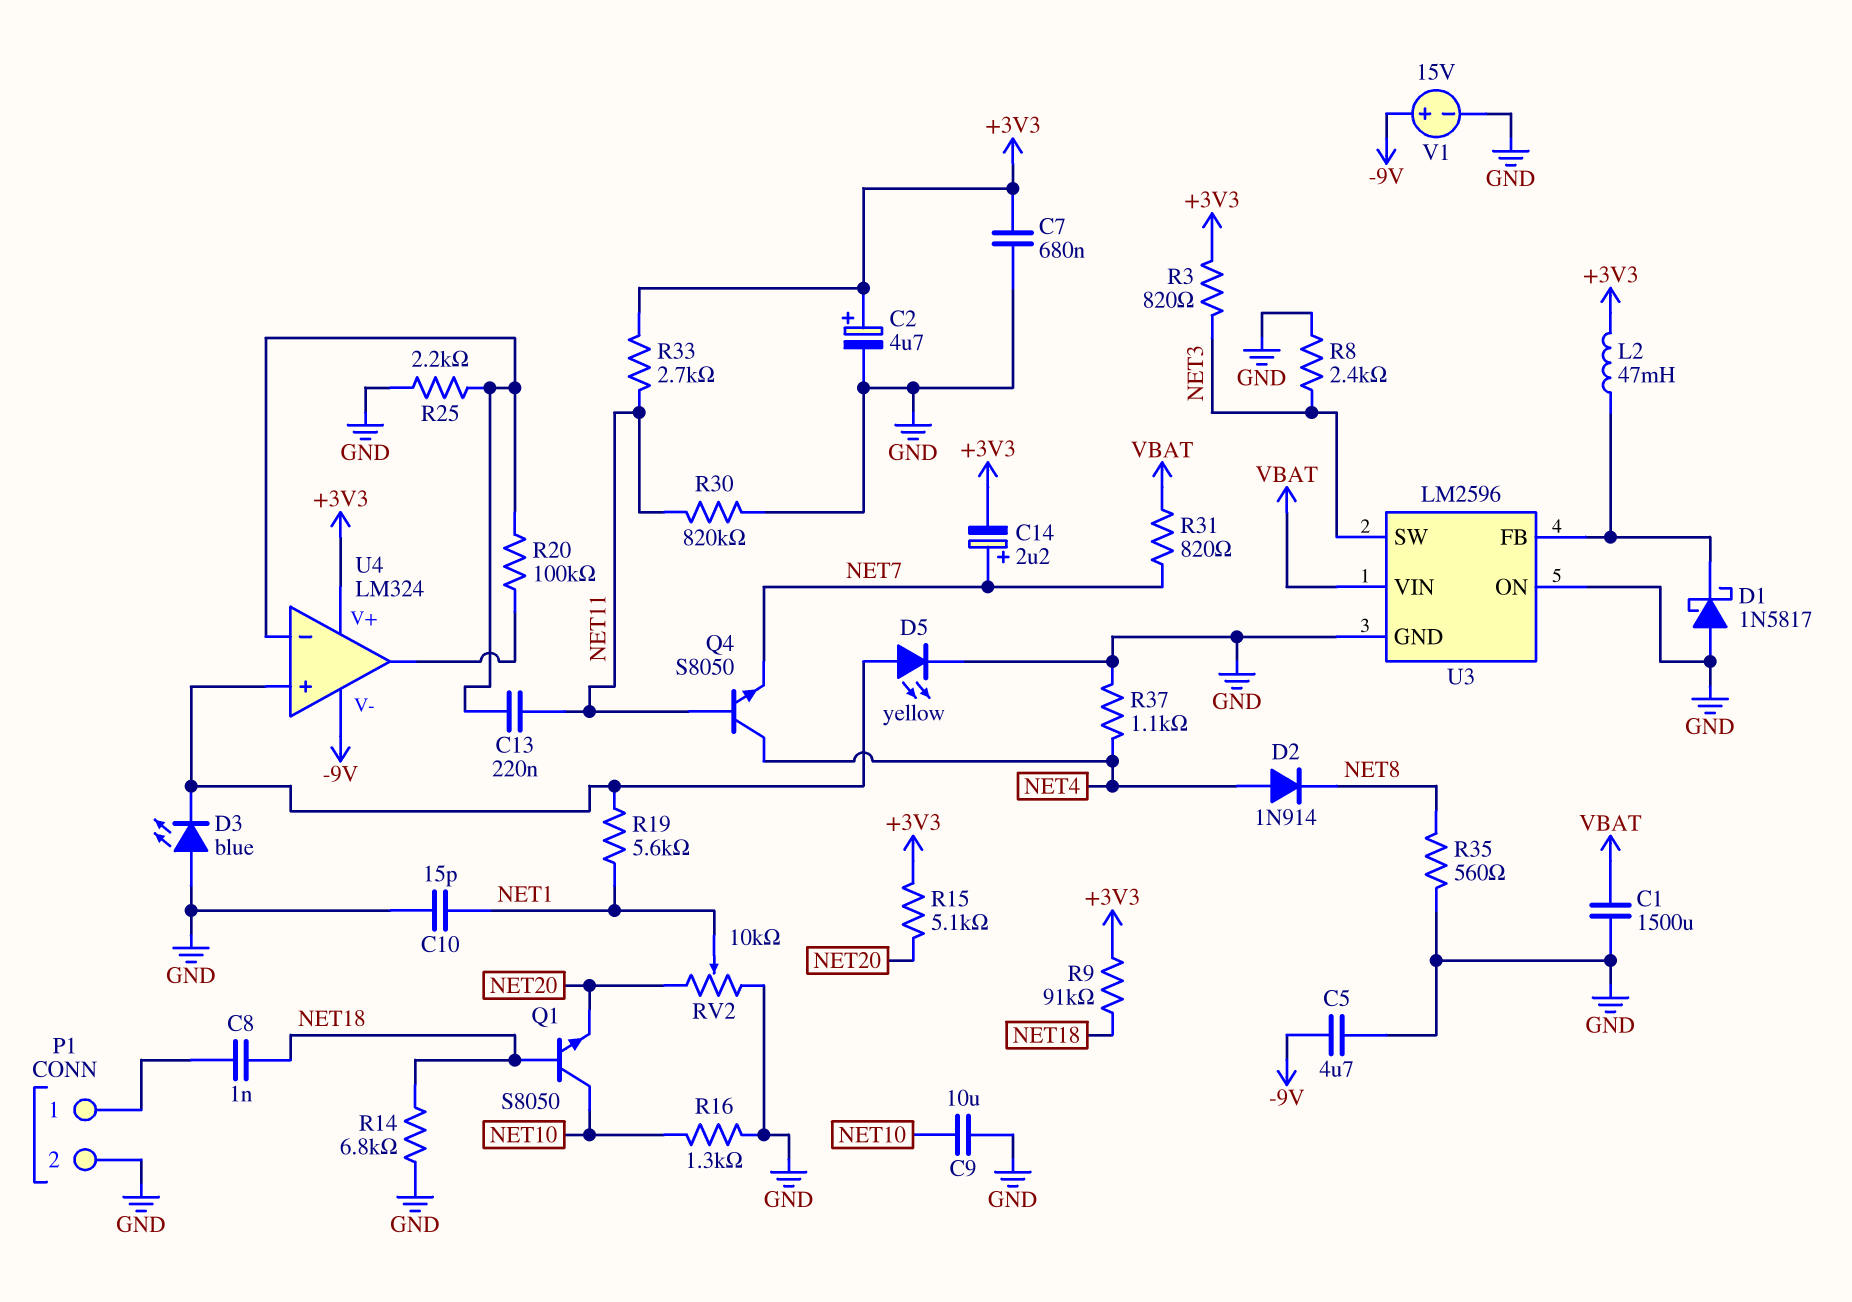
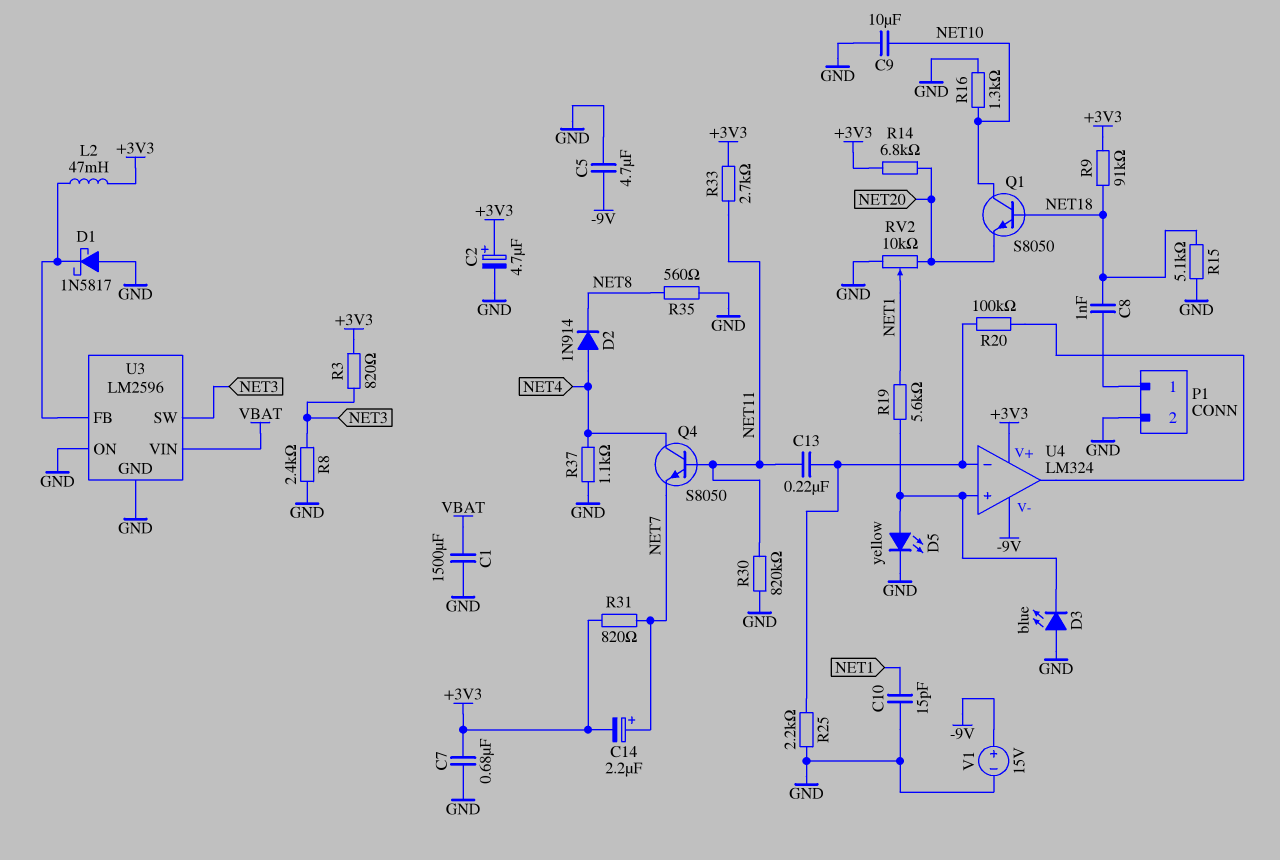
R14: 6.8k (GND, NET18) -> 6.8k (+3V3, NET20)
R15: 5.1k (+3V3, NET20) -> 5.1k (GND, NET18)
R31: 820 (NET7, VBAT) -> 820 (+3V3, NET7)

